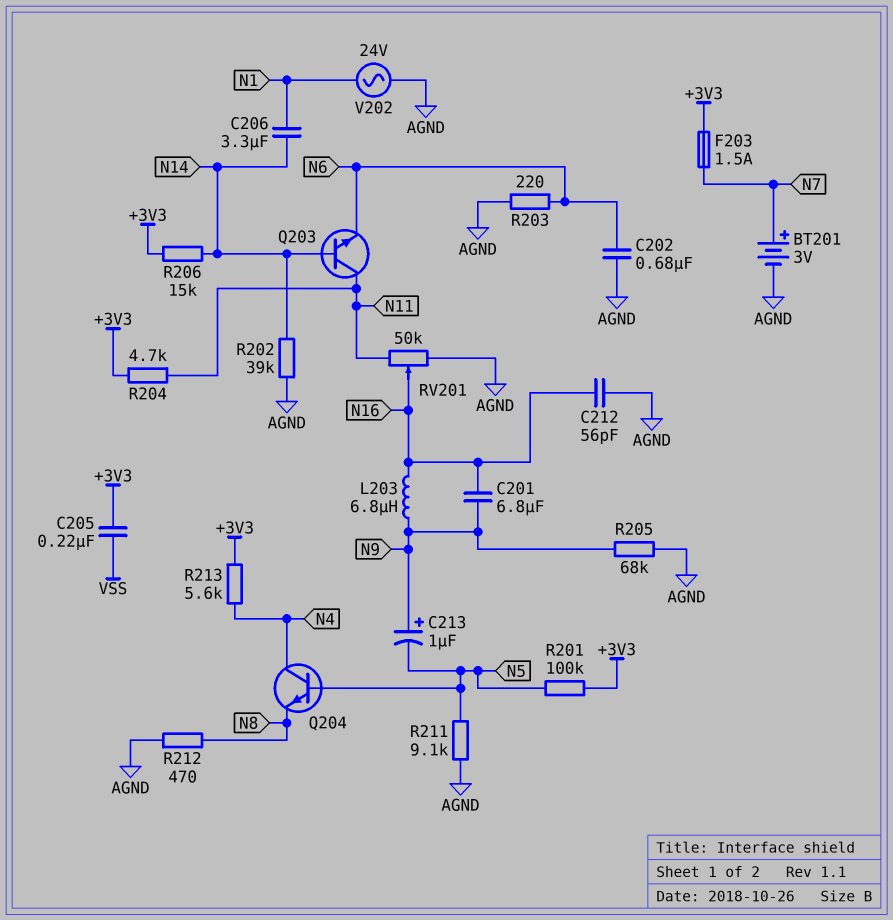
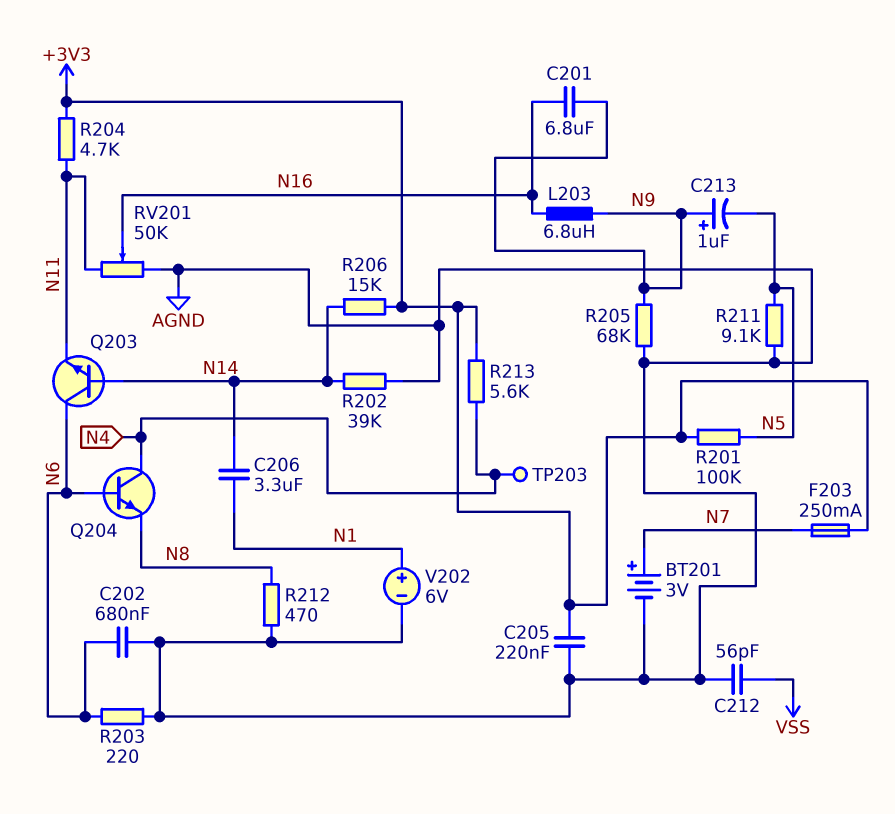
C205: 220nF (+3V3, VSS) -> 220nF (+3V3, AGND)
C212: 56pF (AGND, N16) -> 56pF (AGND, VSS)
F203: 1.5A (+3V3, N7) -> 250mA (+3V3, N7)
Q203: NPN (B N14, C N11, E N6) -> NPN (B N14, C N6, E N11)
Q204: NPN (B N5, C N4, E N8) -> NPN (B N6, C N4, E N8)
TP203: none -> test point (N4)
V202: AC 24V (AGND, N1) -> 6V (plus N1, minus AGND)

